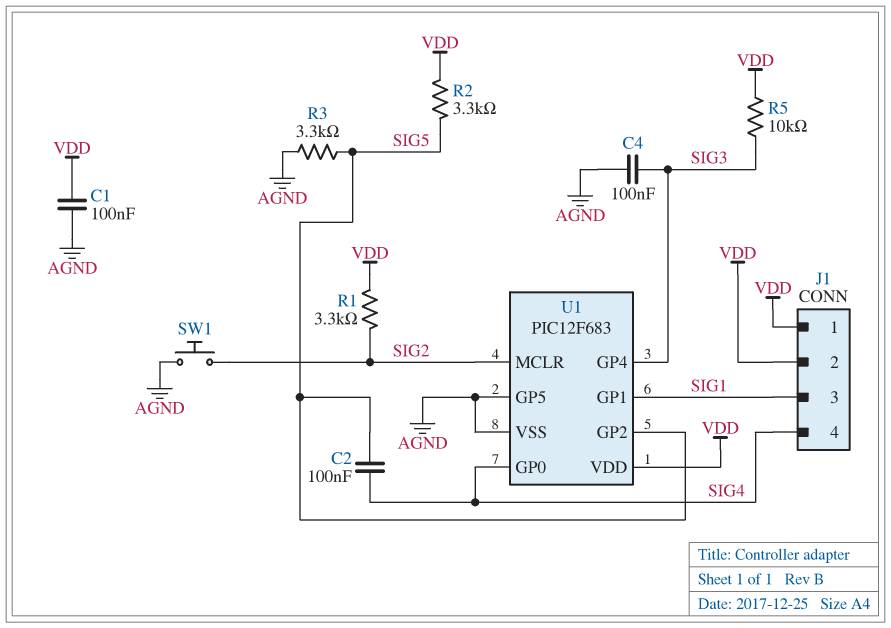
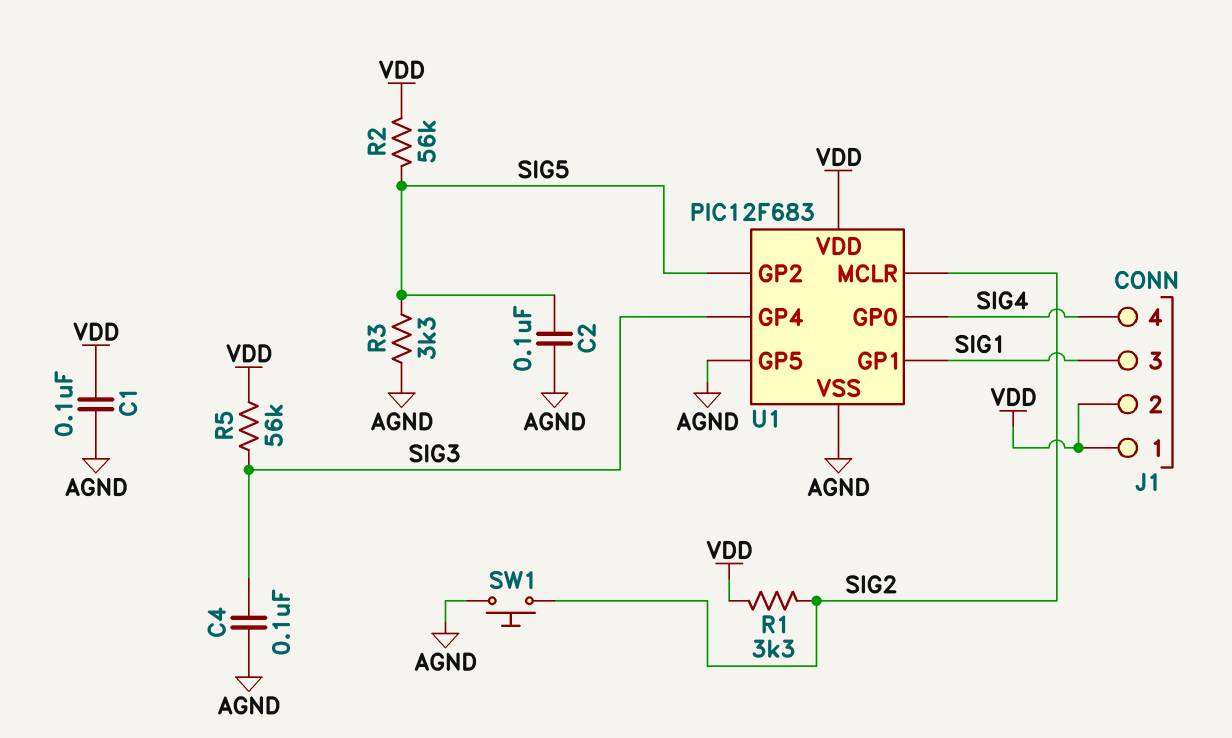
C2: 100nF (SIG4, SIG5) -> 100nF (AGND, SIG5)
R2: 3.3k (SIG5, VDD) -> 56k (SIG5, VDD)
R5: 10k (SIG3, VDD) -> 56k (SIG3, VDD)

